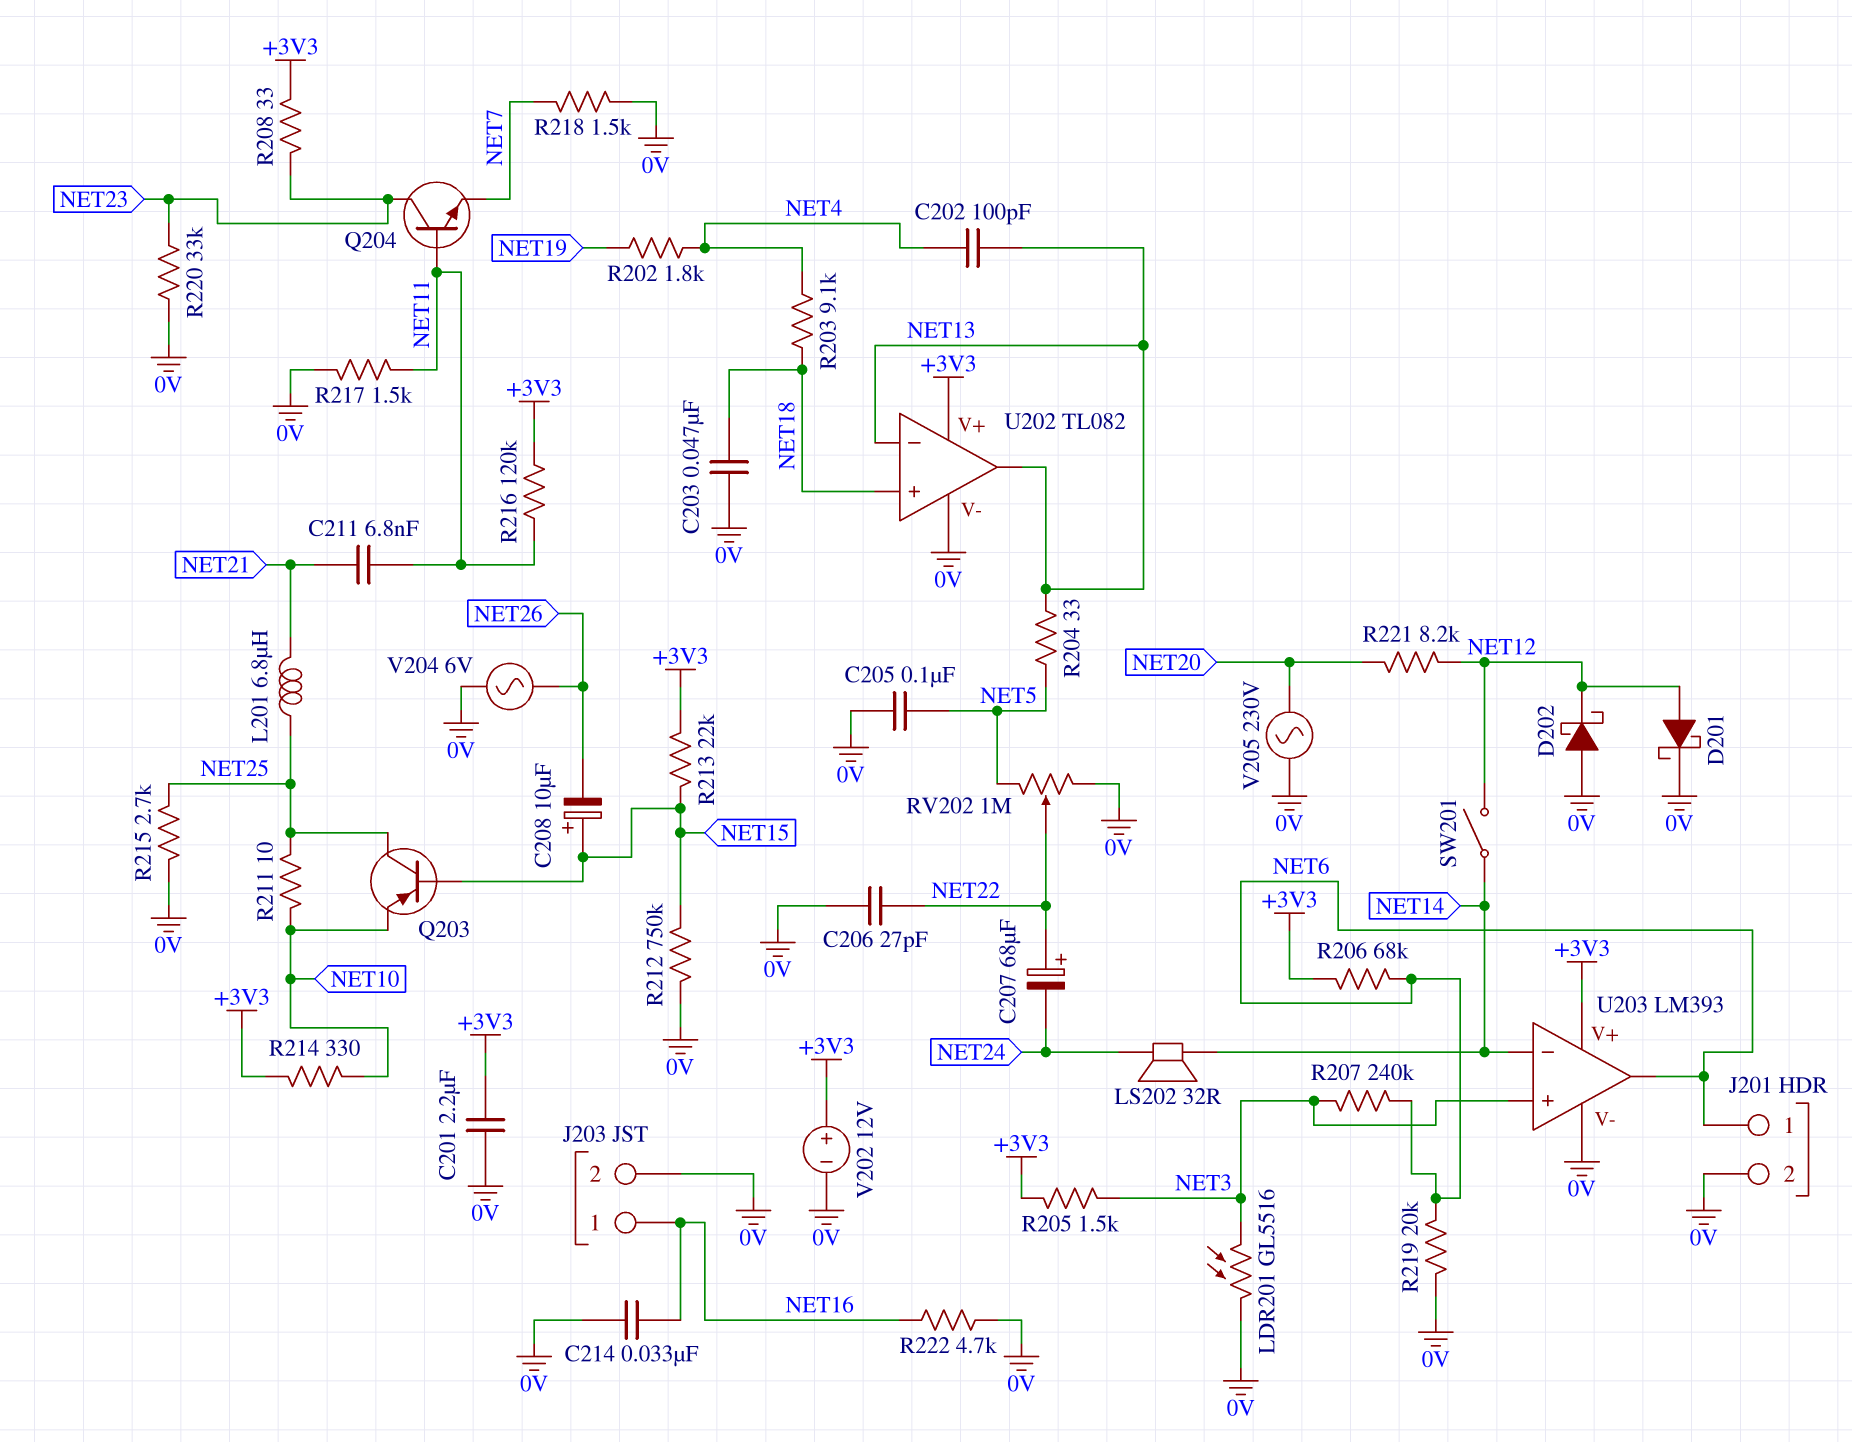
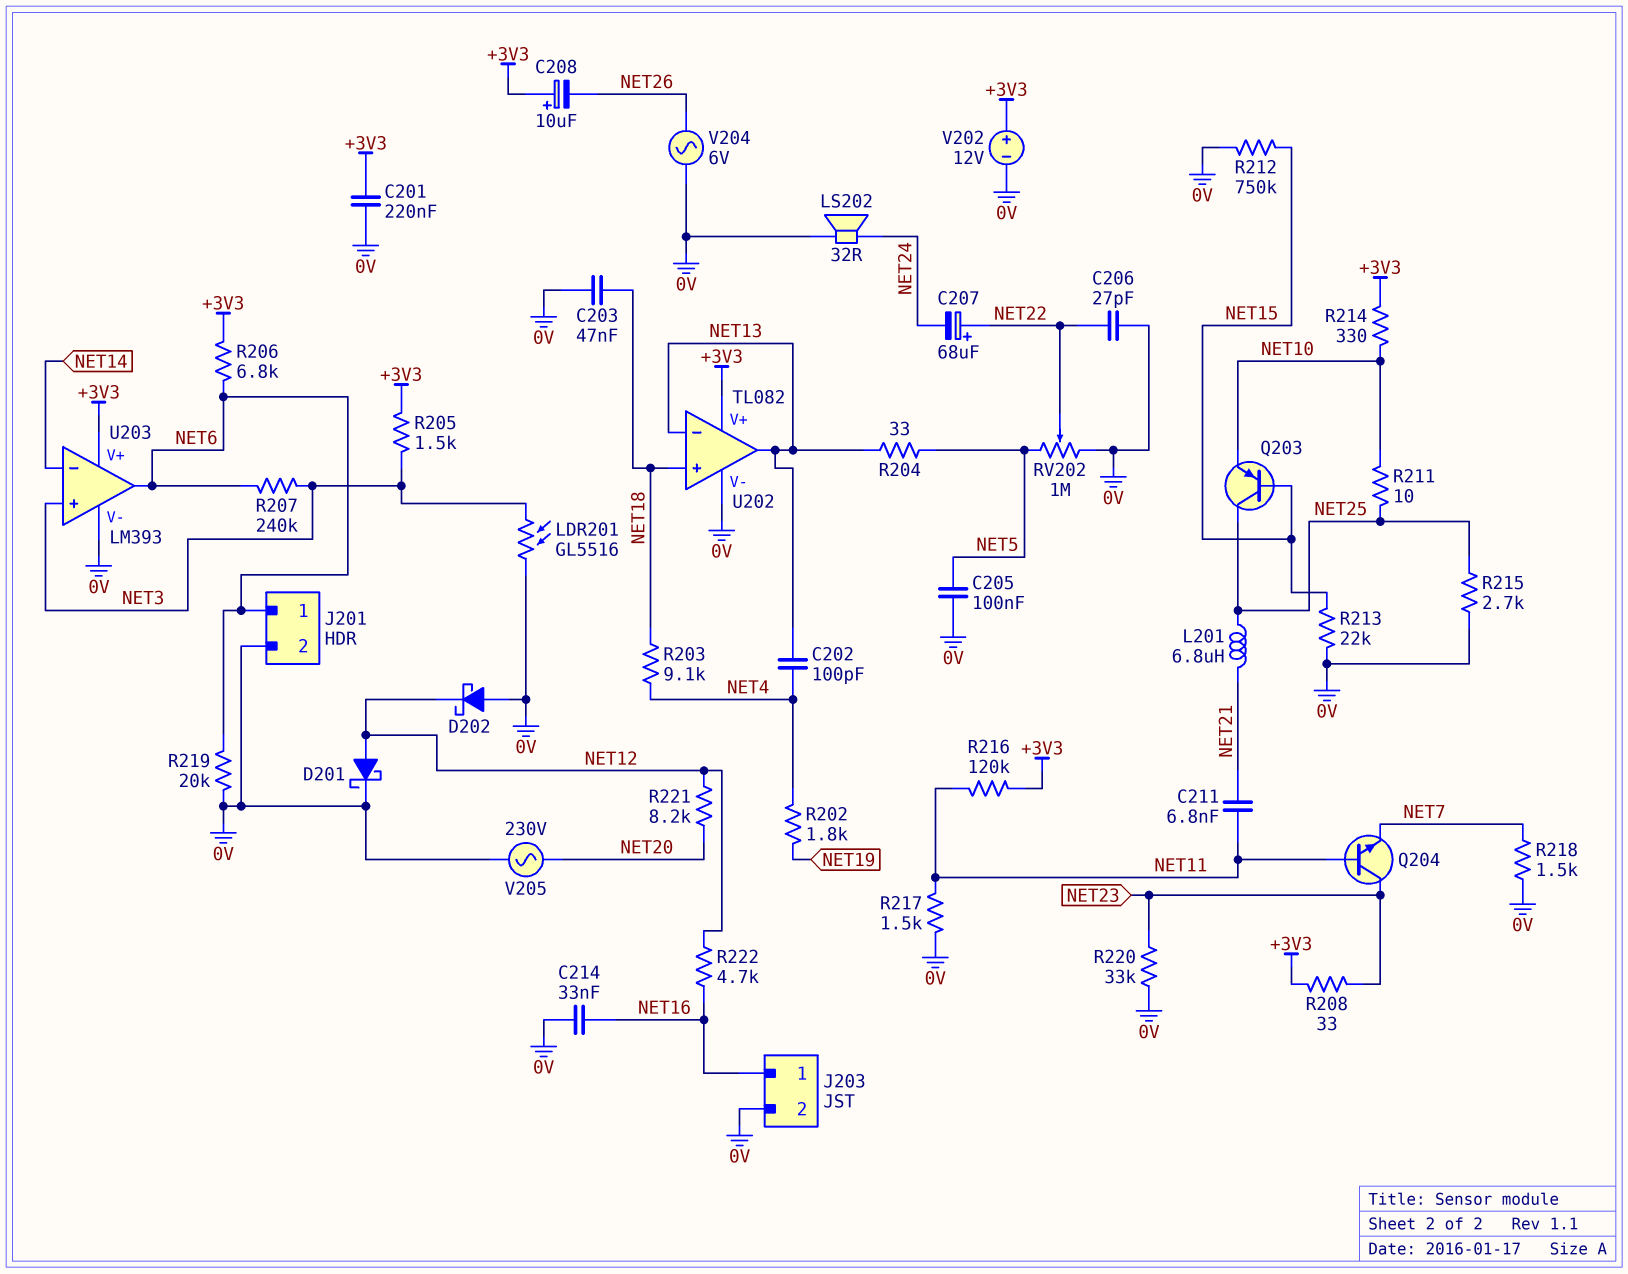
C201: 2.2uF (+3V3, 0V) -> 220nF (+3V3, 0V)
C208: 10uF (plus NET15, minus NET26) -> 10uF (plus +3V3, minus NET26)
LS202: speaker 32R (NET14, NET24) -> speaker 32R (0V, NET24)
R206: 68k (+3V3, NET6) -> 6.8k (+3V3, NET6)
R213: 22k (+3V3, NET15) -> 22k (0V, NET15)
R222: 4.7k (0V, NET16) -> 4.7k (NET12, NET16)
SW201: switch (NET12, NET14) -> none

